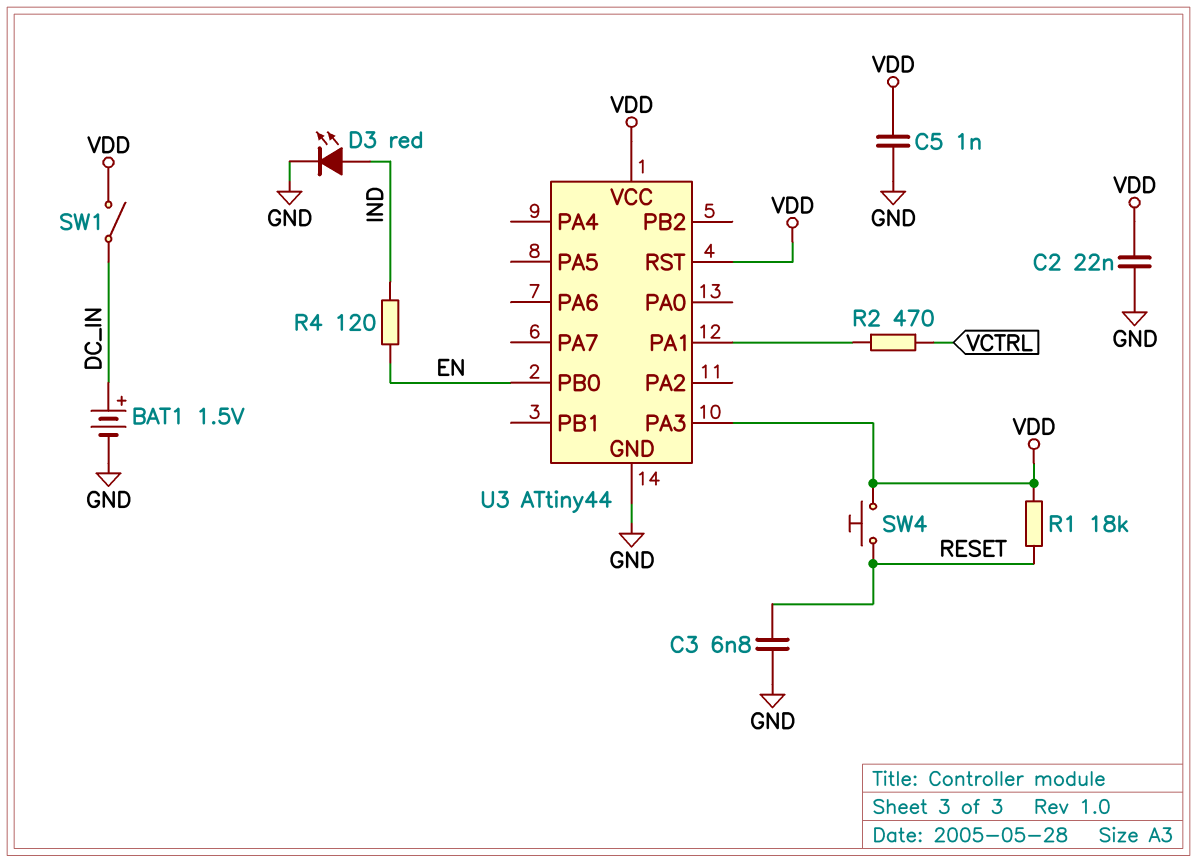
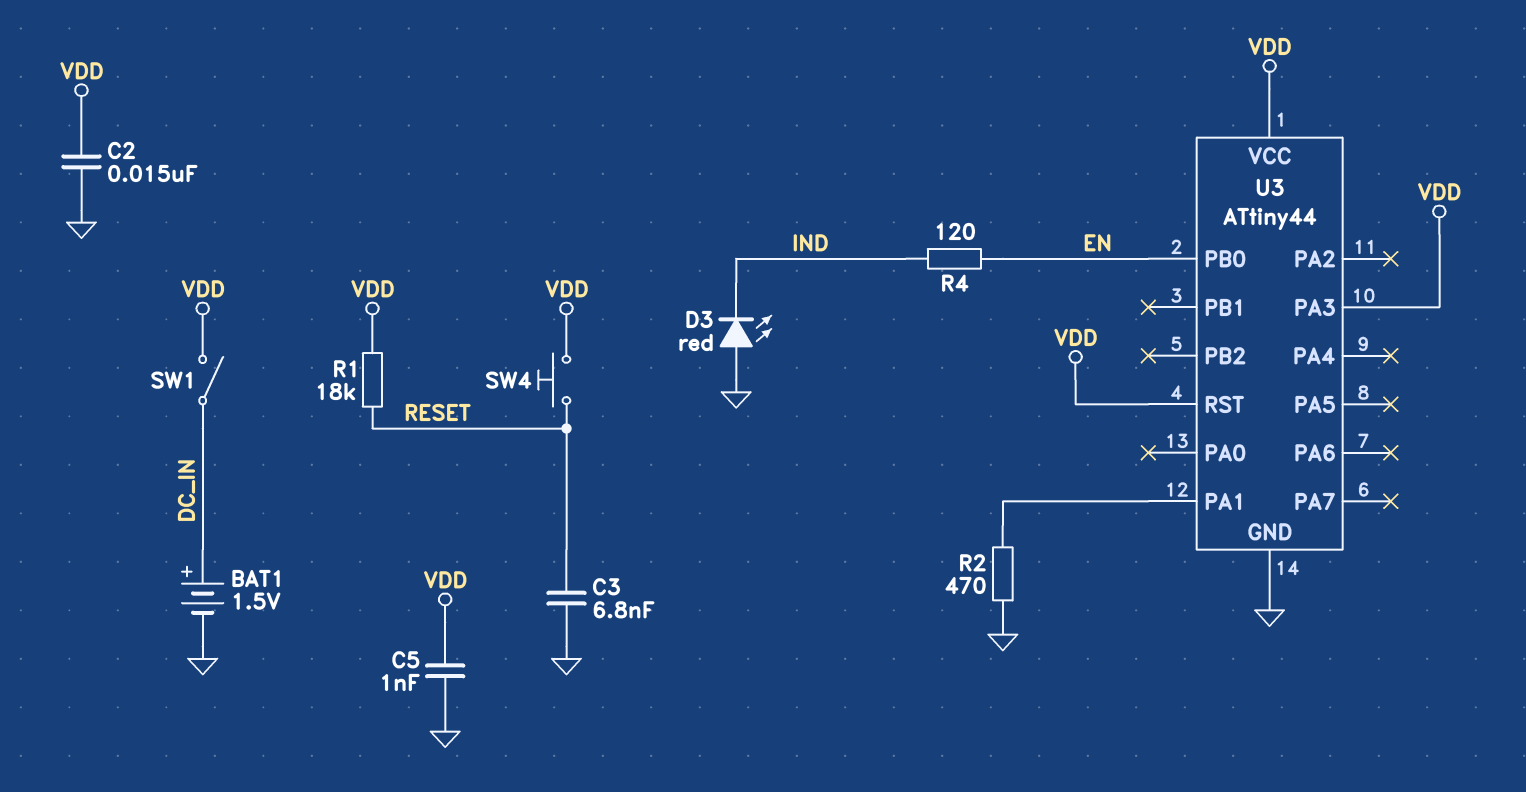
C2: 22nF (GND, VDD) -> 15nF (GND, VDD)
D3: LED red (A IND, K GND) -> LED red (A GND, K IND)
R2: 470 (U3/PA1, VCTRL) -> 470 (GND, U3/PA1)

